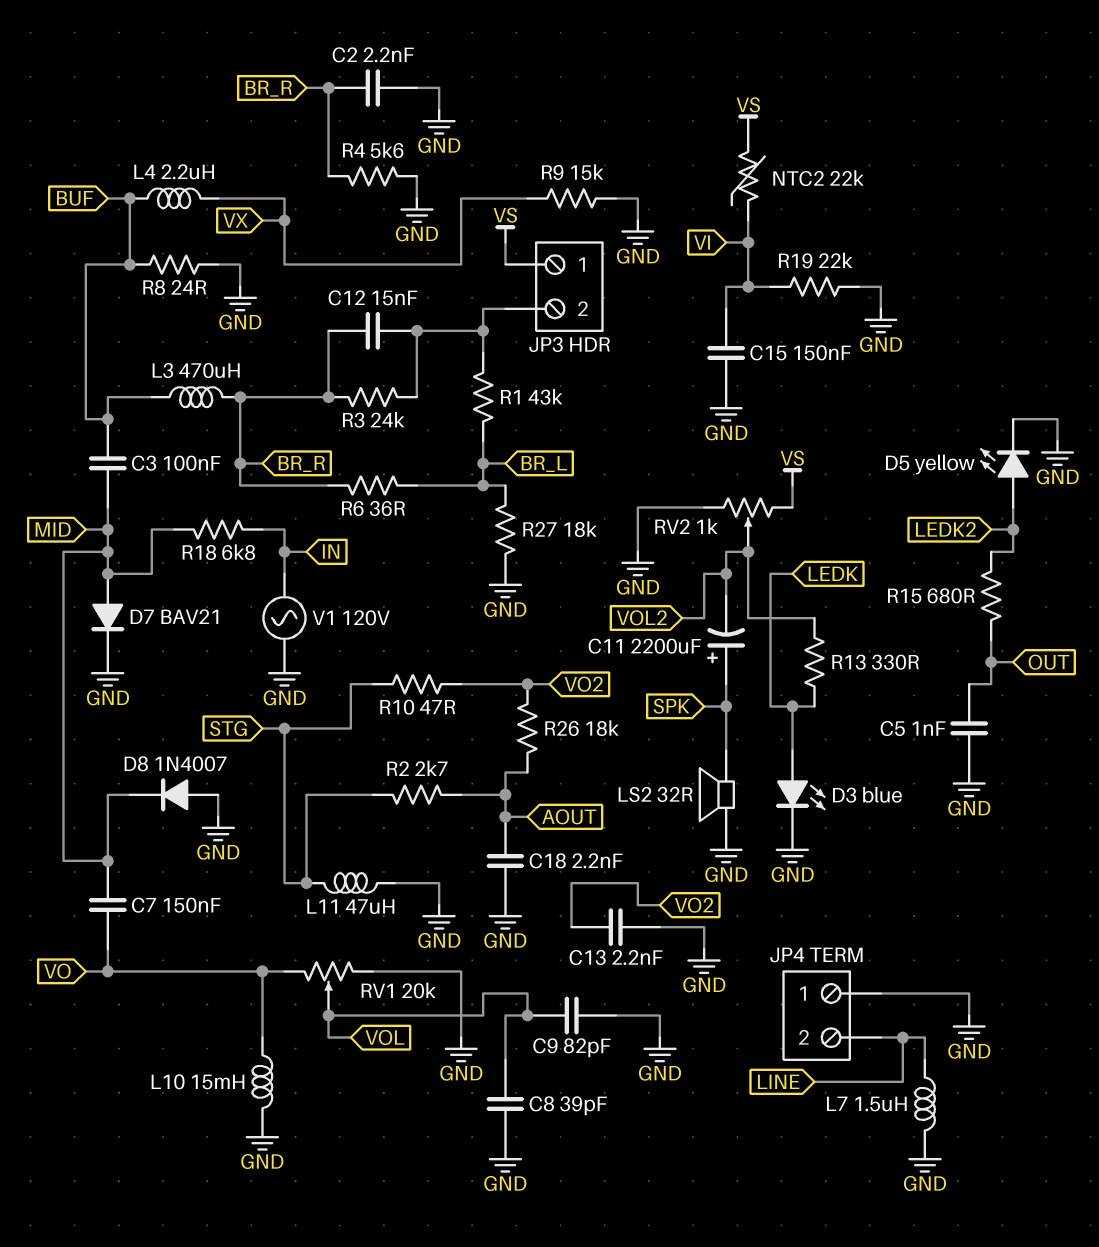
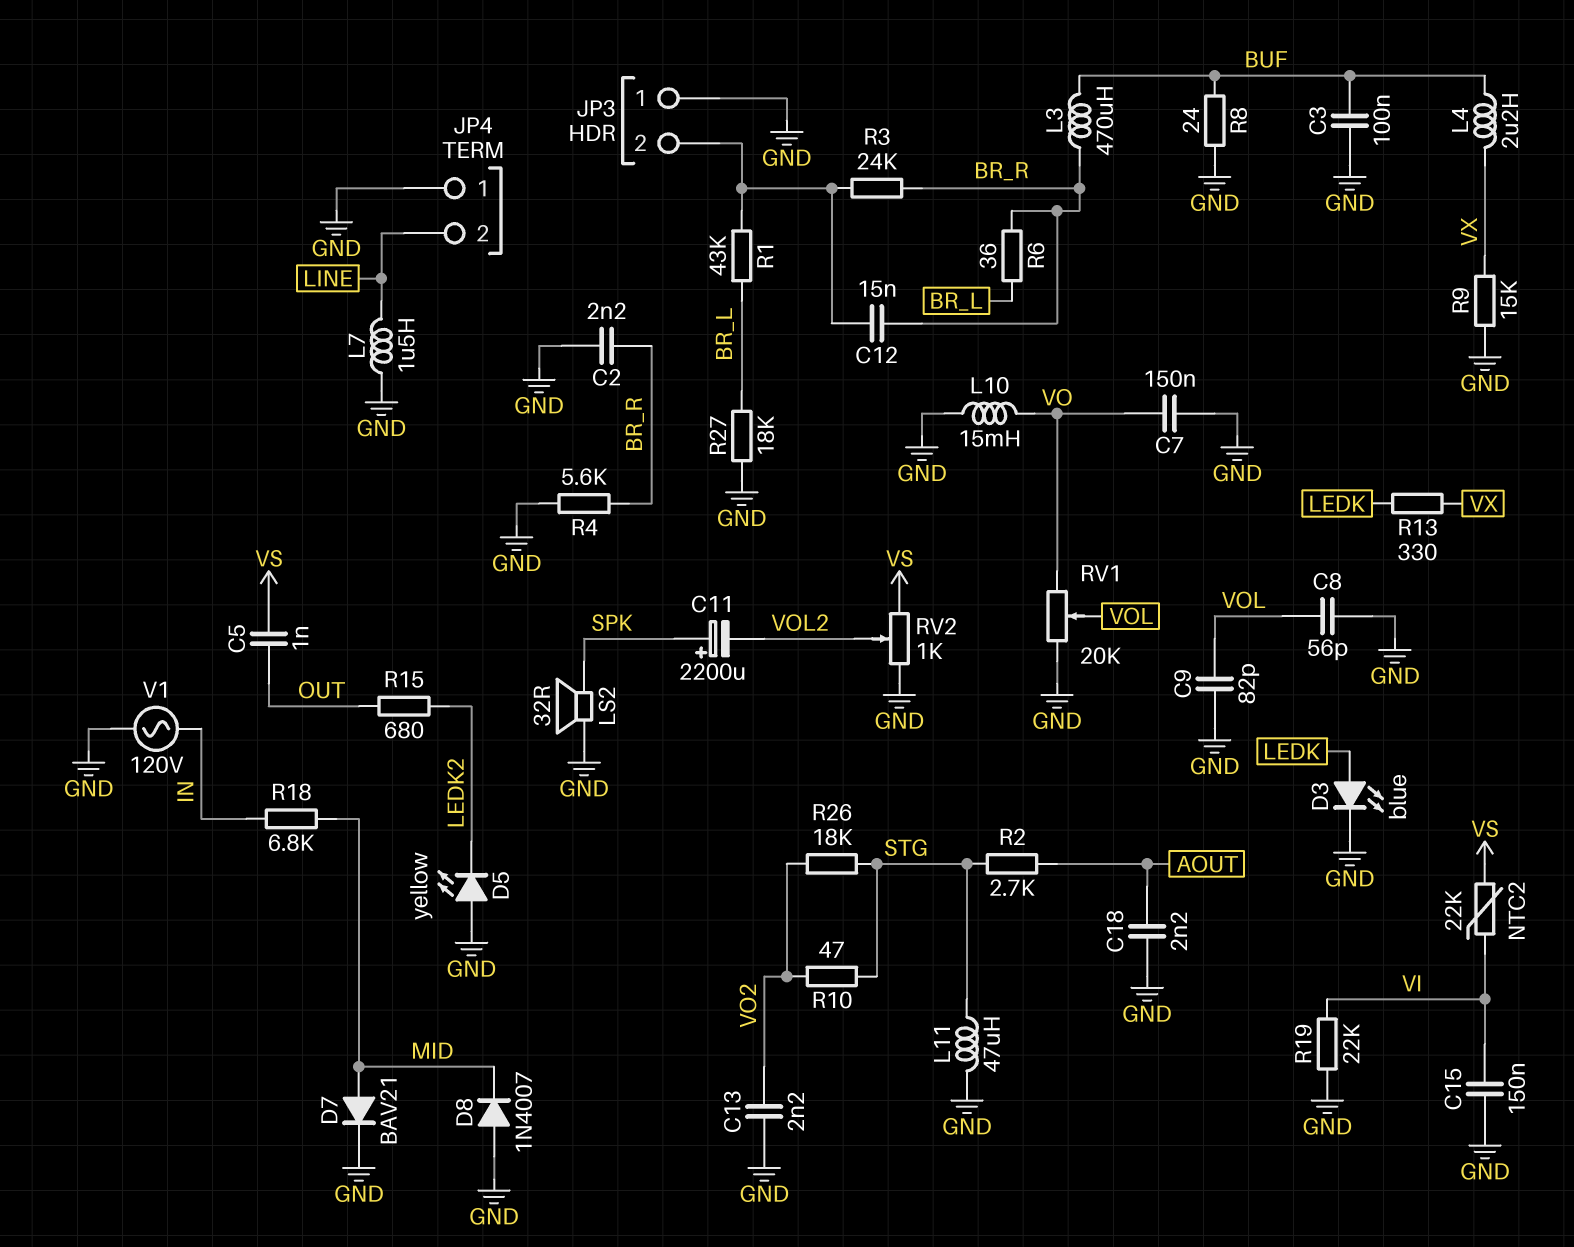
C3: 100nF (BUF, MID) -> 100nF (BUF, GND)
C5: 1nF (GND, OUT) -> 1nF (OUT, VS)
C7: 150nF (MID, VO) -> 150nF (GND, VO)
C8: 39pF (GND, VOL) -> 56pF (GND, VOL)
D5: LED yellow (A LEDK2, K GND) -> LED yellow (A GND, K LEDK2)
JP3 pin 1: VS -> GND
R13: 330 (LEDK, VOL2) -> 330 (LEDK, VX)
R26: 18k (AOUT, VO2) -> 18k (STG, VO2)

